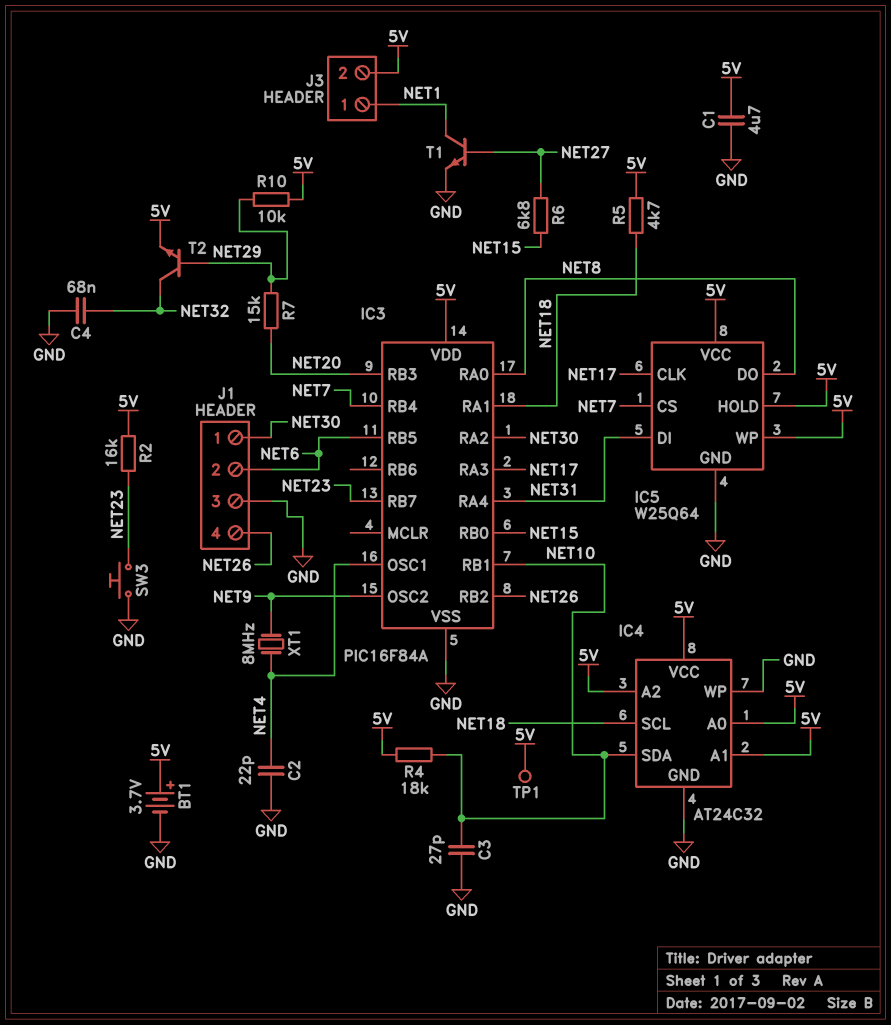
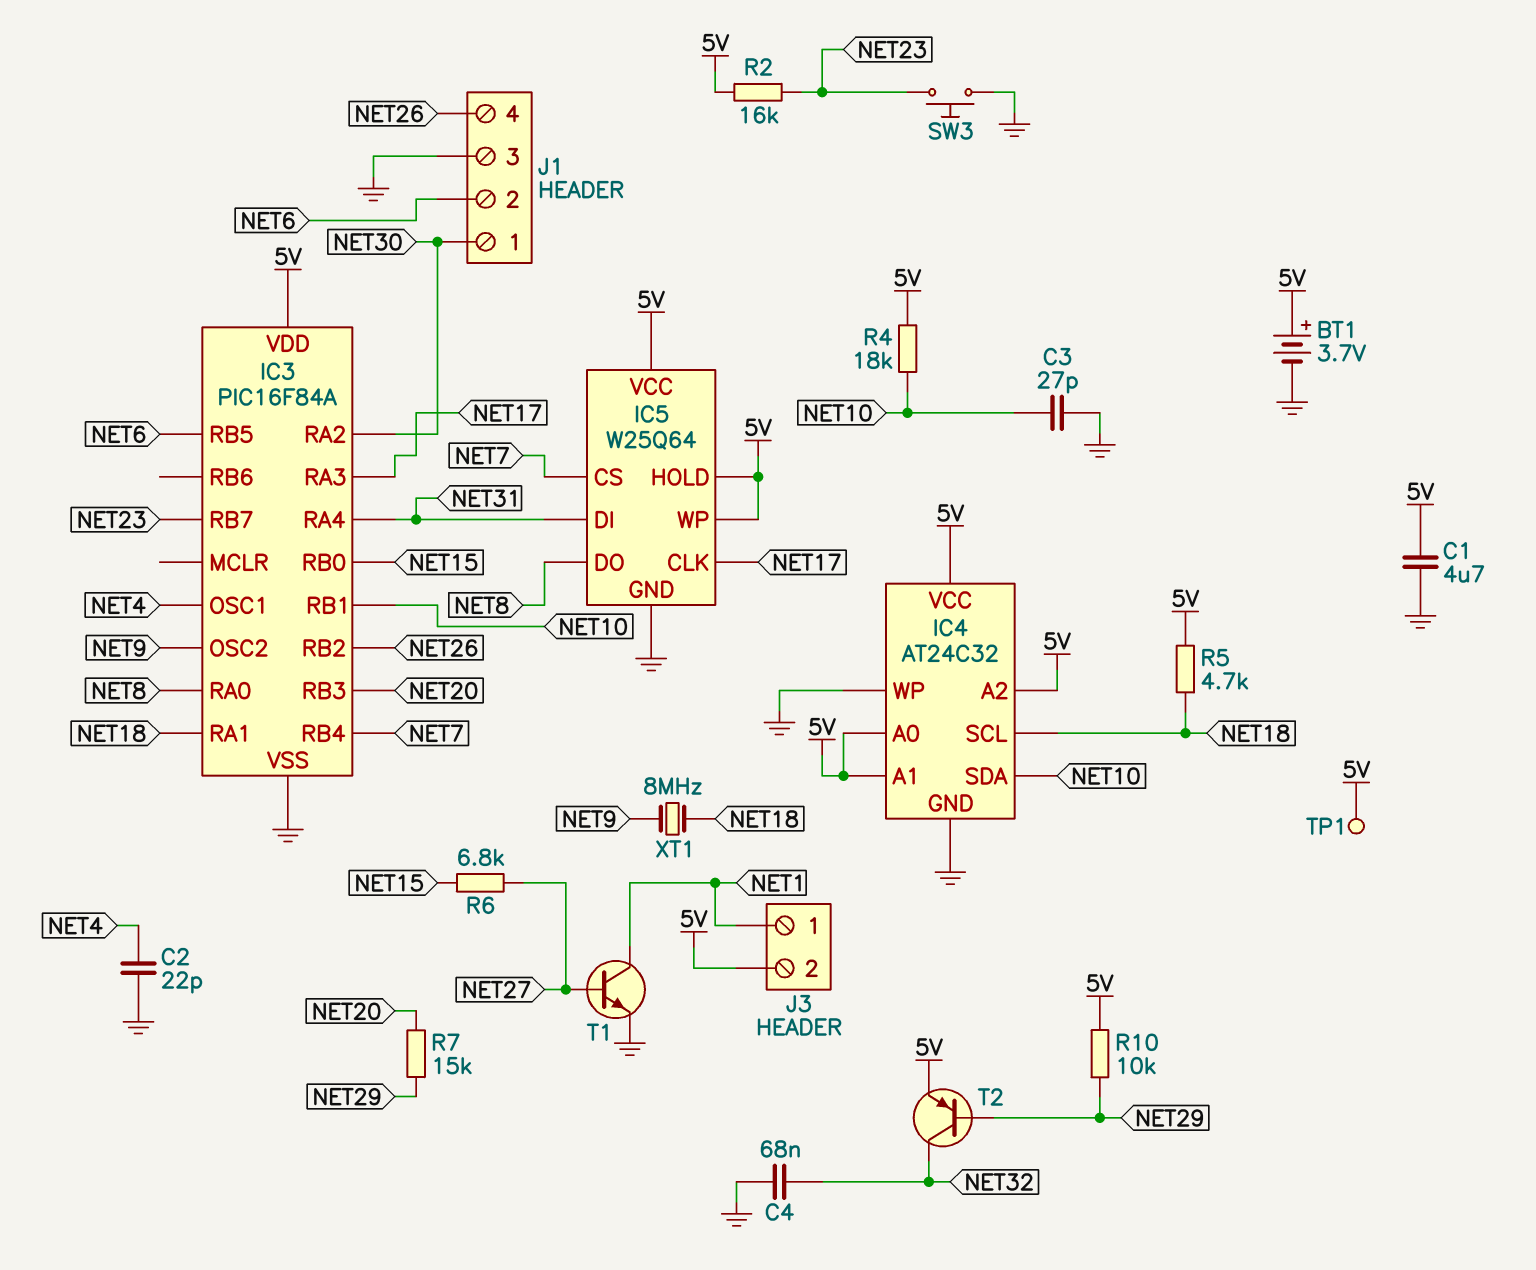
T2: NPN (B NET29, C NET32, E 5V) -> PNP (B NET29, C NET32, E 5V)
XT1: 8MHz (NET4, NET9) -> 8MHz (NET9, NET18)

